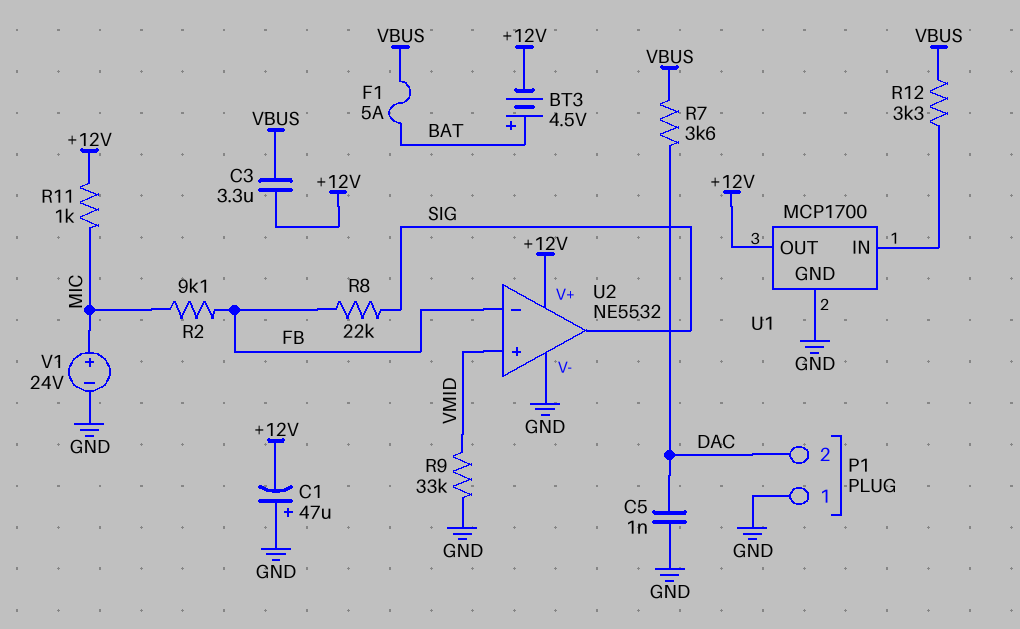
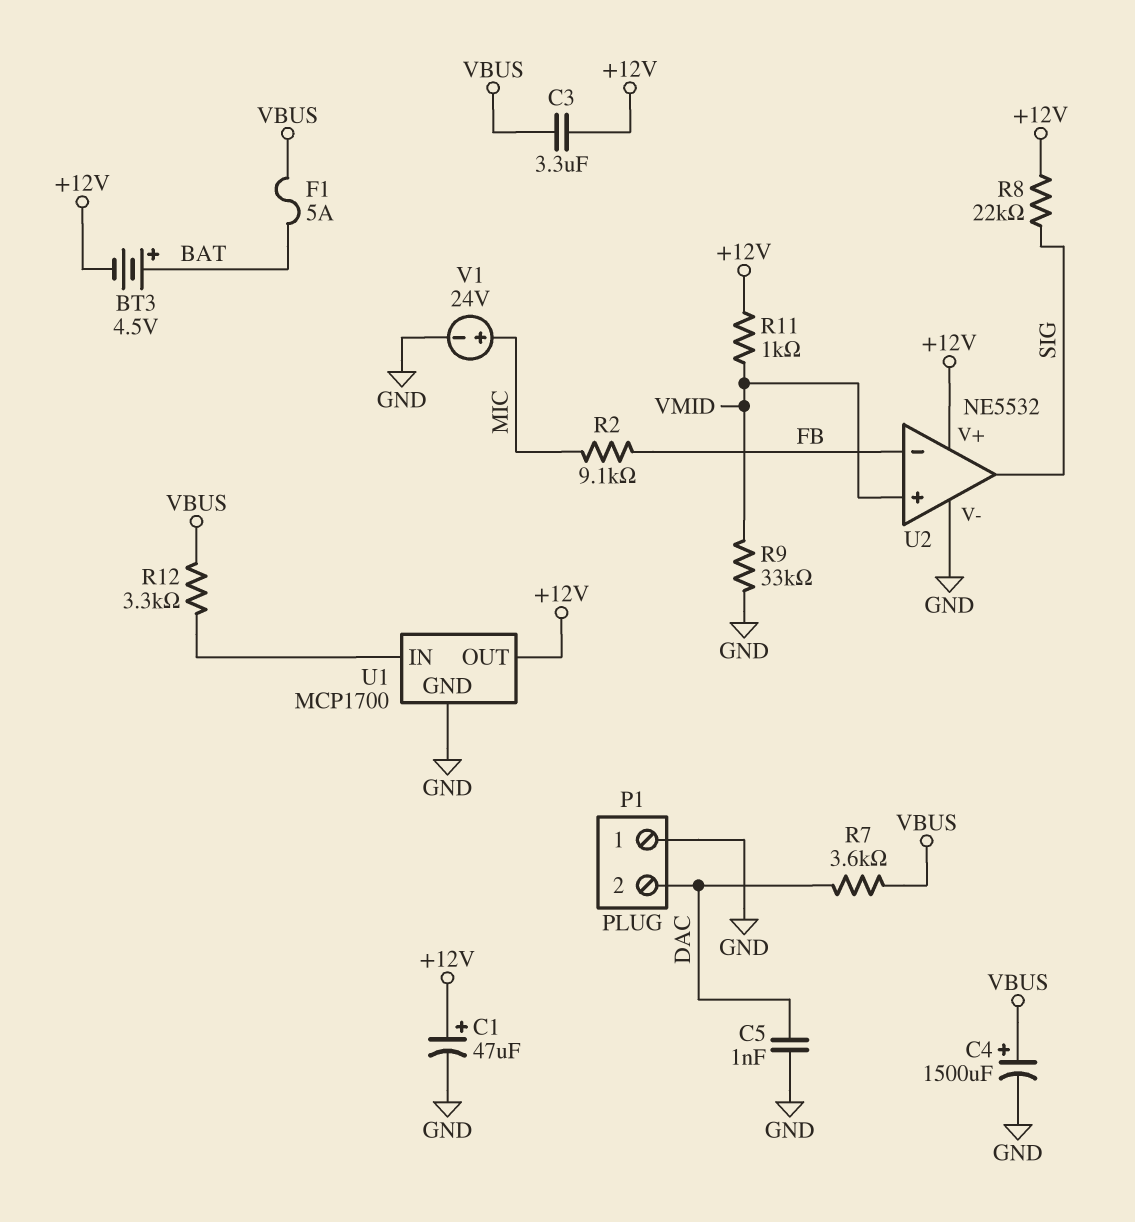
C1: 47uF (plus GND, minus +12V) -> 47uF (plus +12V, minus GND)
C4: none -> 1500uF (plus VBUS, minus GND)
R8: 22k (FB, SIG) -> 22k (+12V, SIG)
R11: 1k (+12V, MIC) -> 1k (+12V, VMID)

